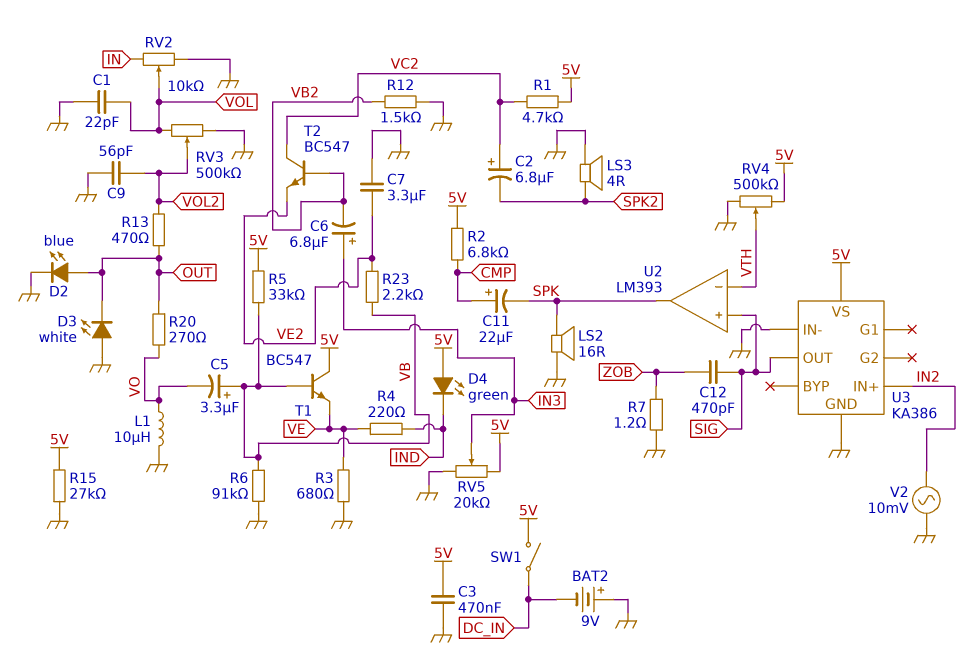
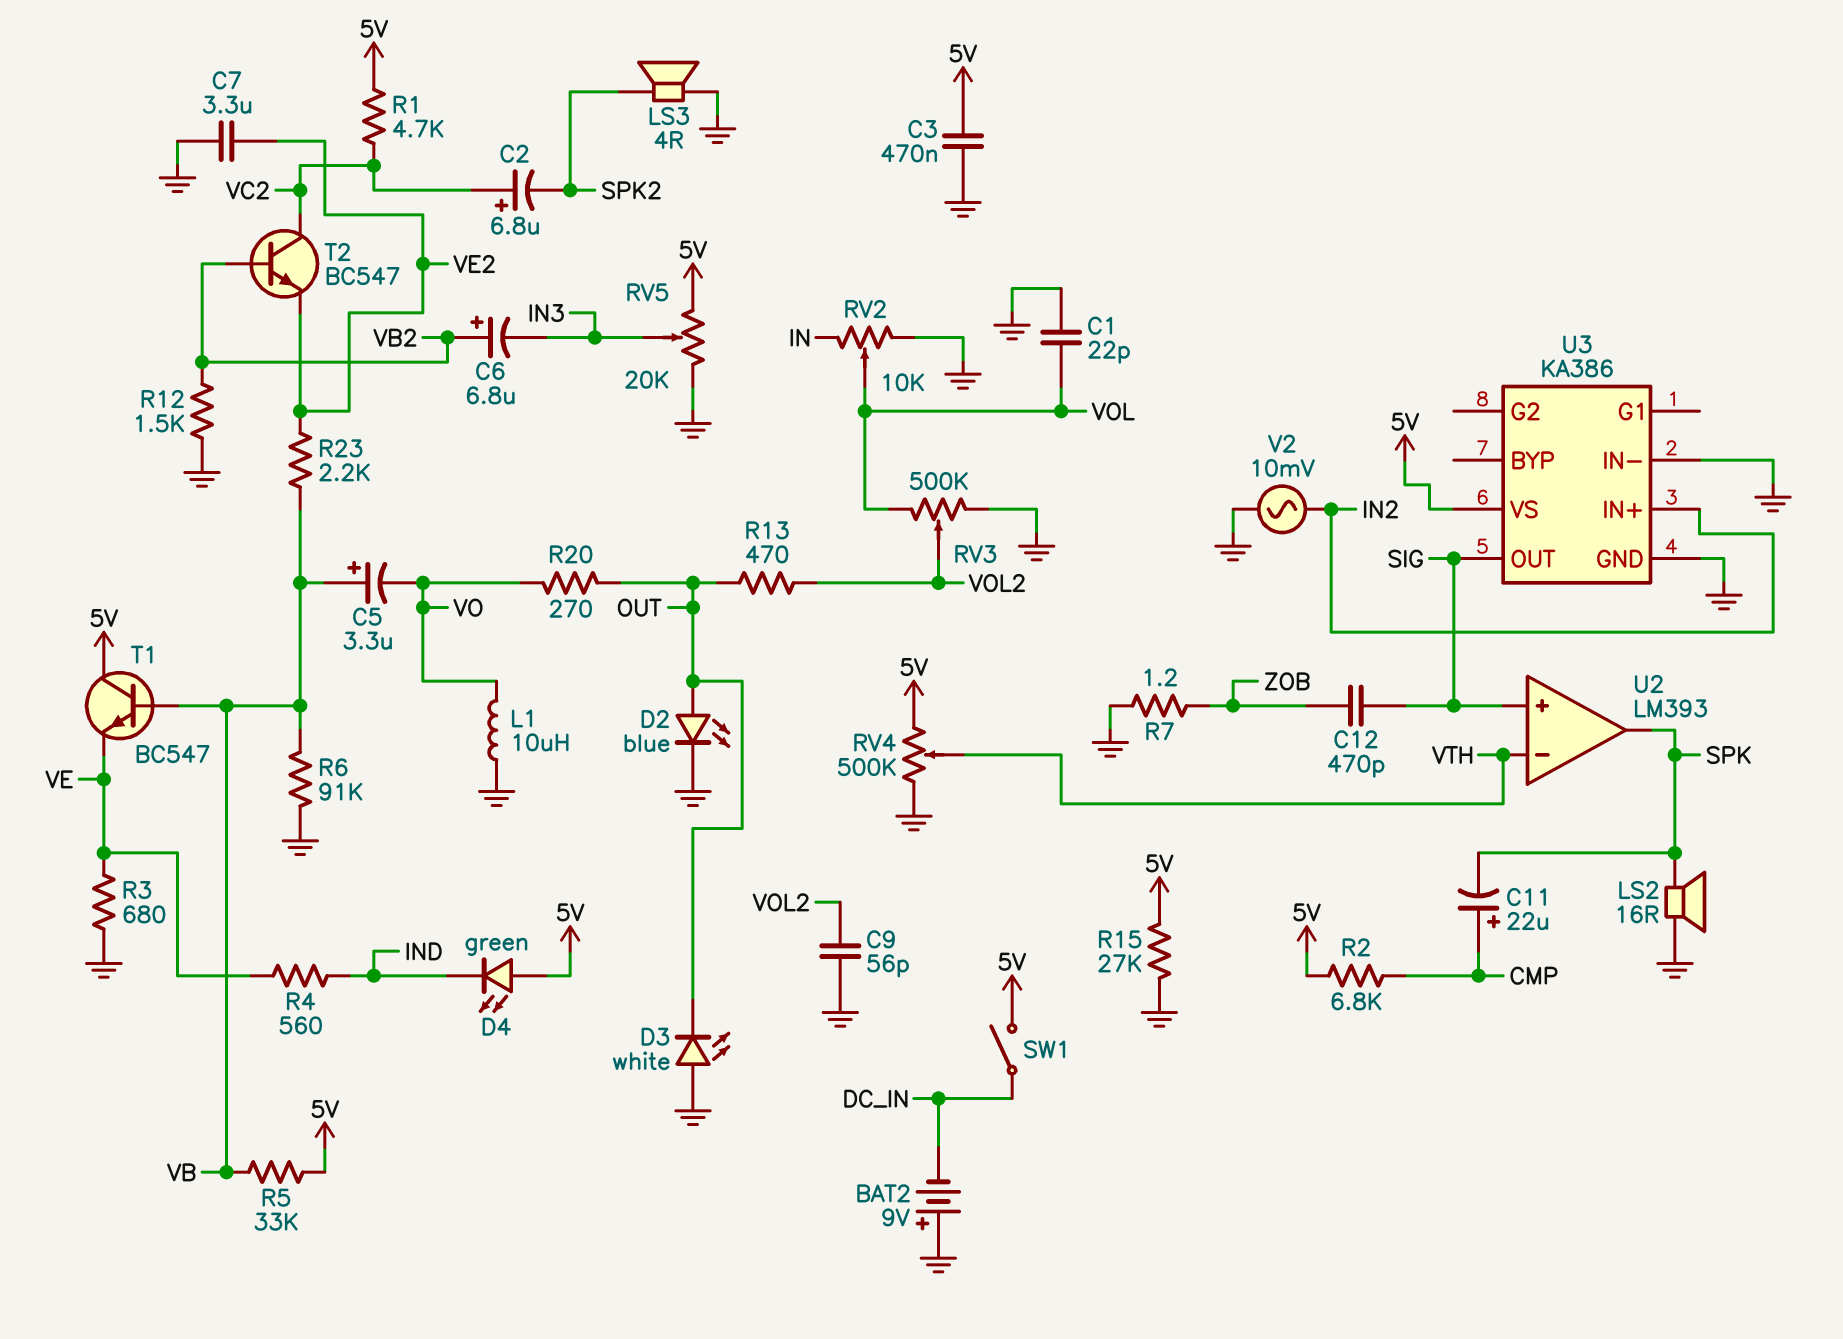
C6: 6.8uF (plus IN3, minus VB2) -> 6.8uF (plus VB2, minus IN3)
R4: 220 (IND, VE) -> 560 (IND, VE)

